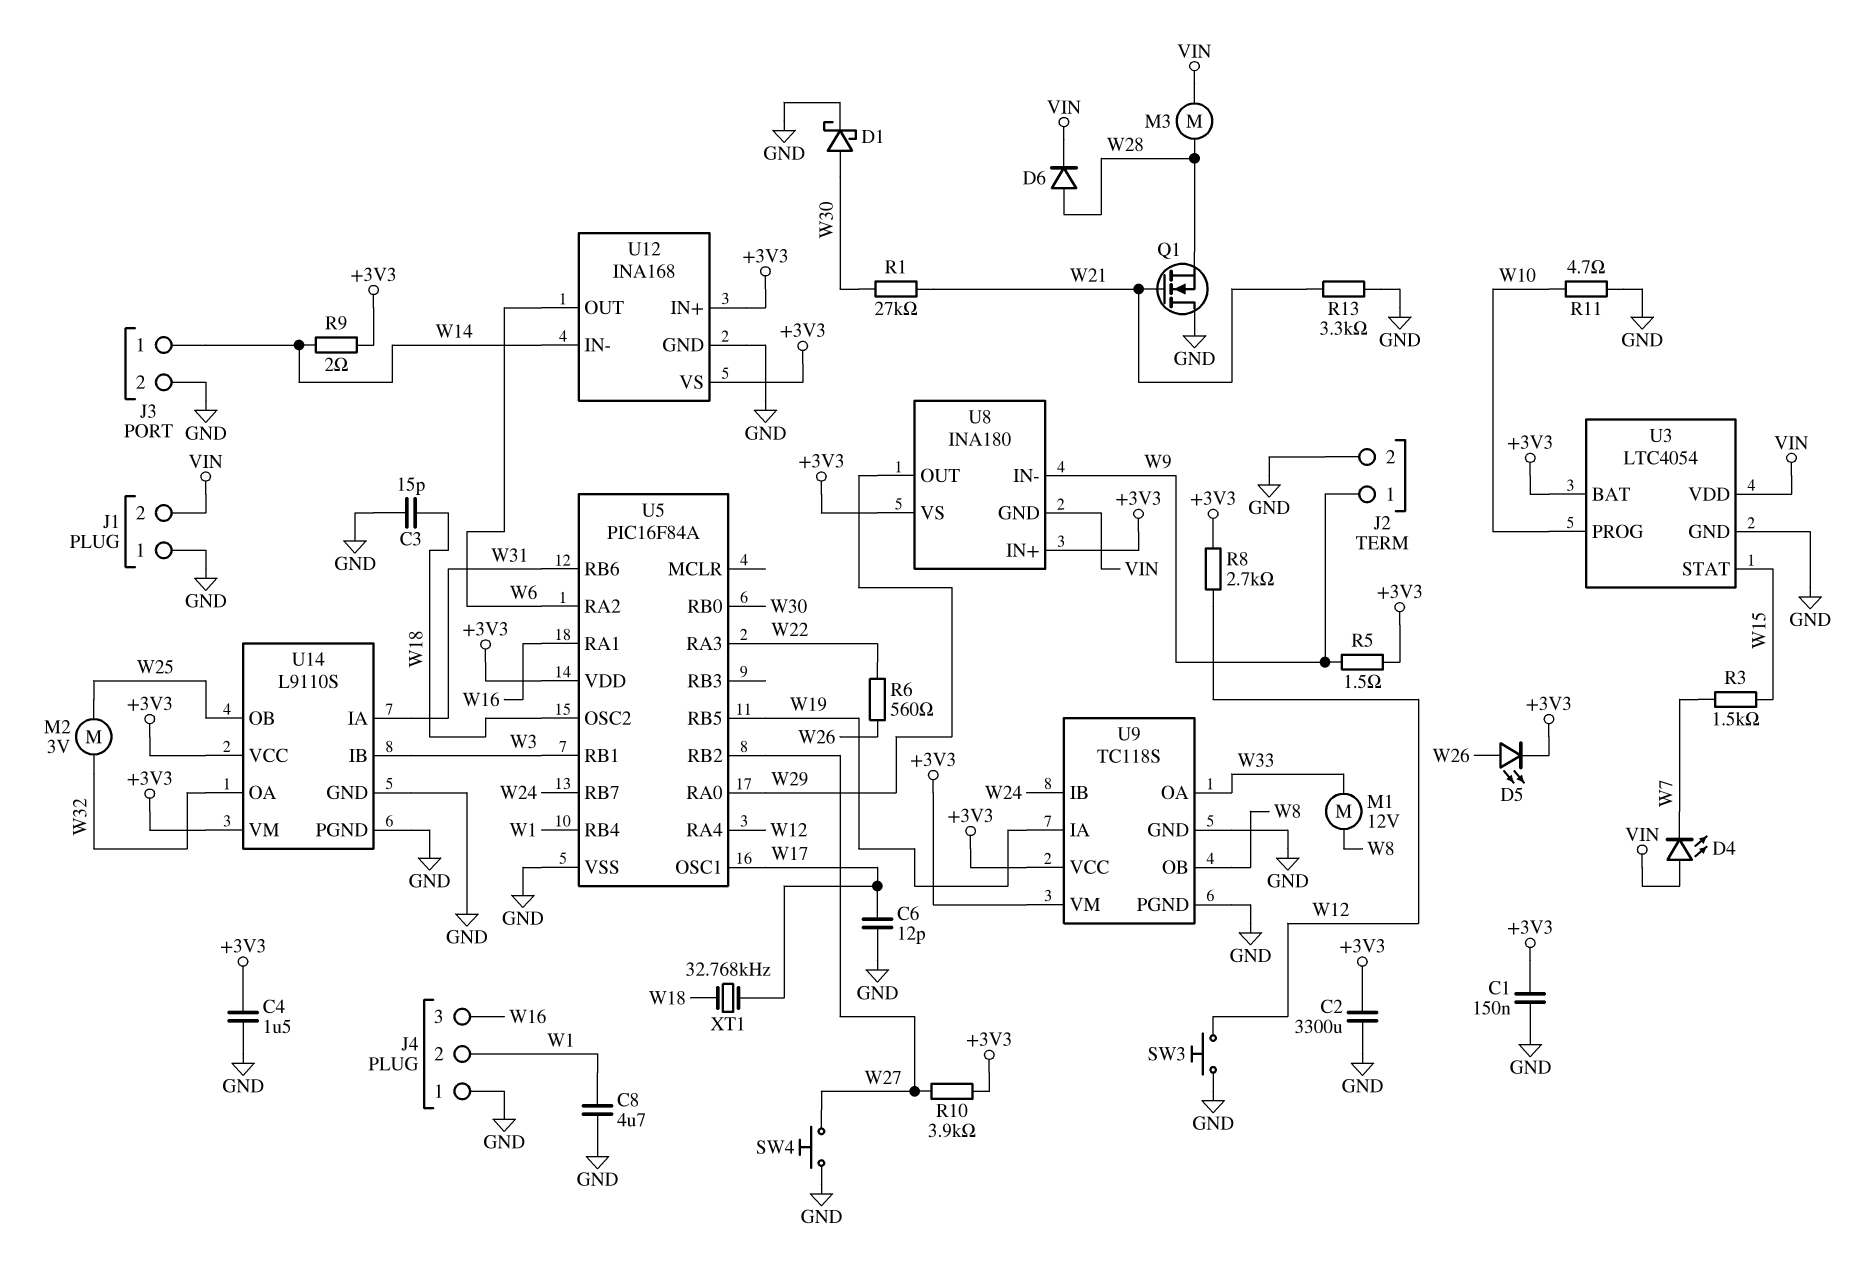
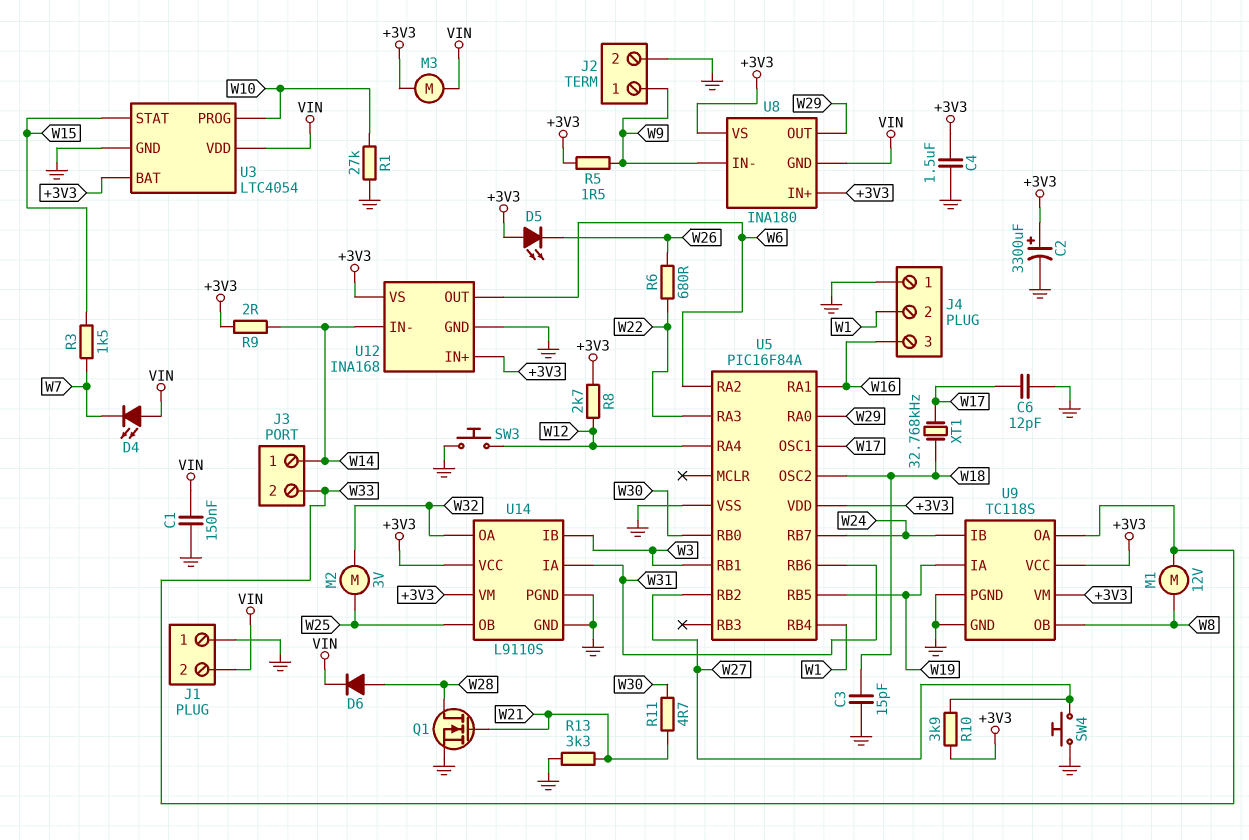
C1: 150nF (+3V3, GND) -> 150nF (GND, VIN)
C2: 3300uF (+3V3, GND) -> 3300uF (plus +3V3, minus GND)
C8: 4.7uF (GND, W1) -> none
D1: schottky (A W30, K GND) -> none
D5: LED (A W26, K +3V3) -> LED (A +3V3, K W26)
J3 pin 2: GND -> W33
M3: motor (VIN, W28) -> motor (+3V3, VIN)
Q1: NMOS (G W21, D GND, S W28) -> NMOS (G W21, D W28, S GND)
R1: 27k (W21, W30) -> 27k (GND, W10)
R6: 560 (W22, W26) -> 680 (W22, W26)
R11: 4.7 (GND, W10) -> 4.7 (W21, W30)

